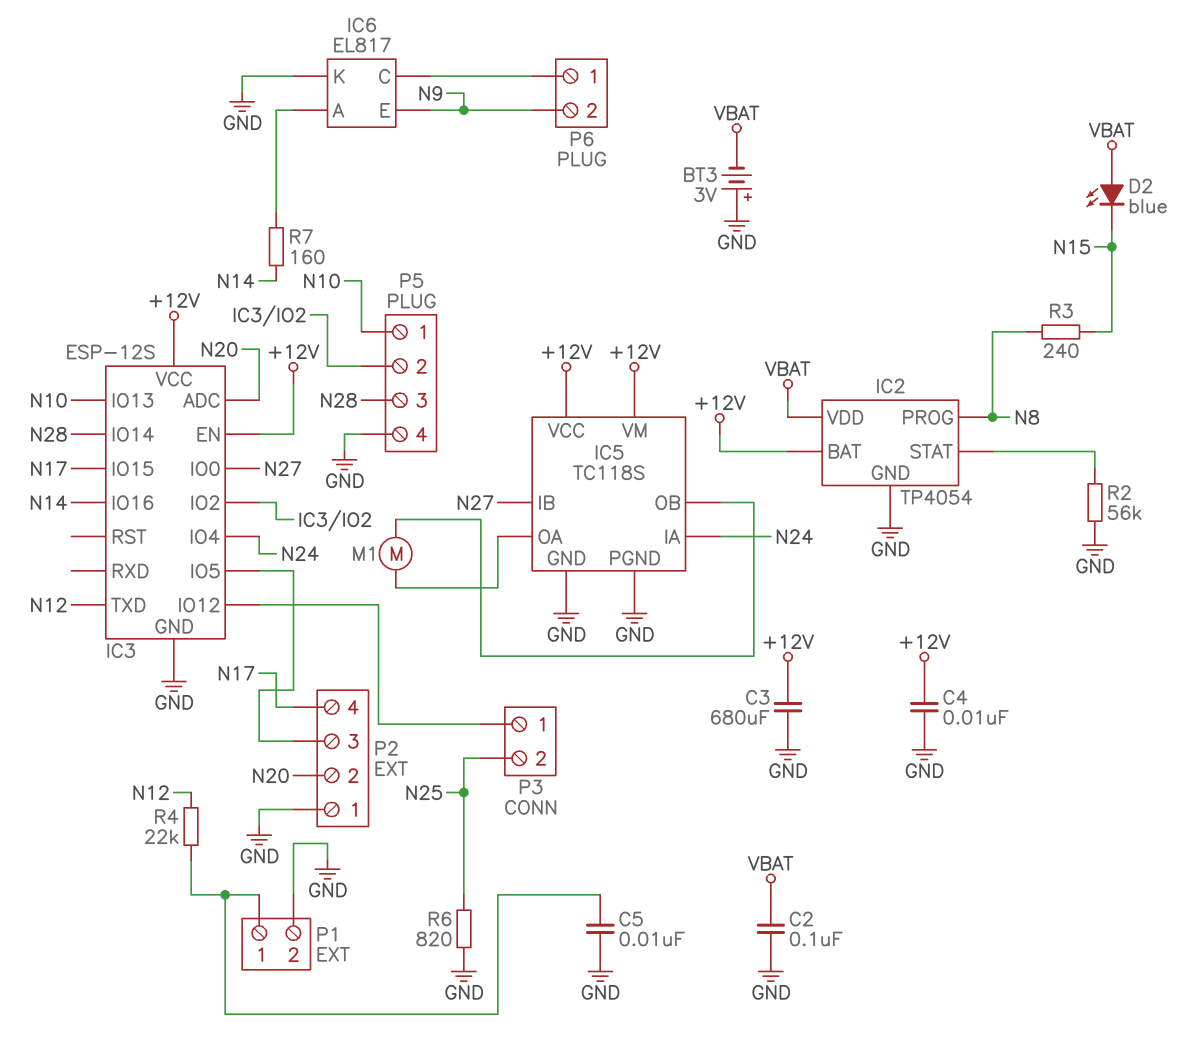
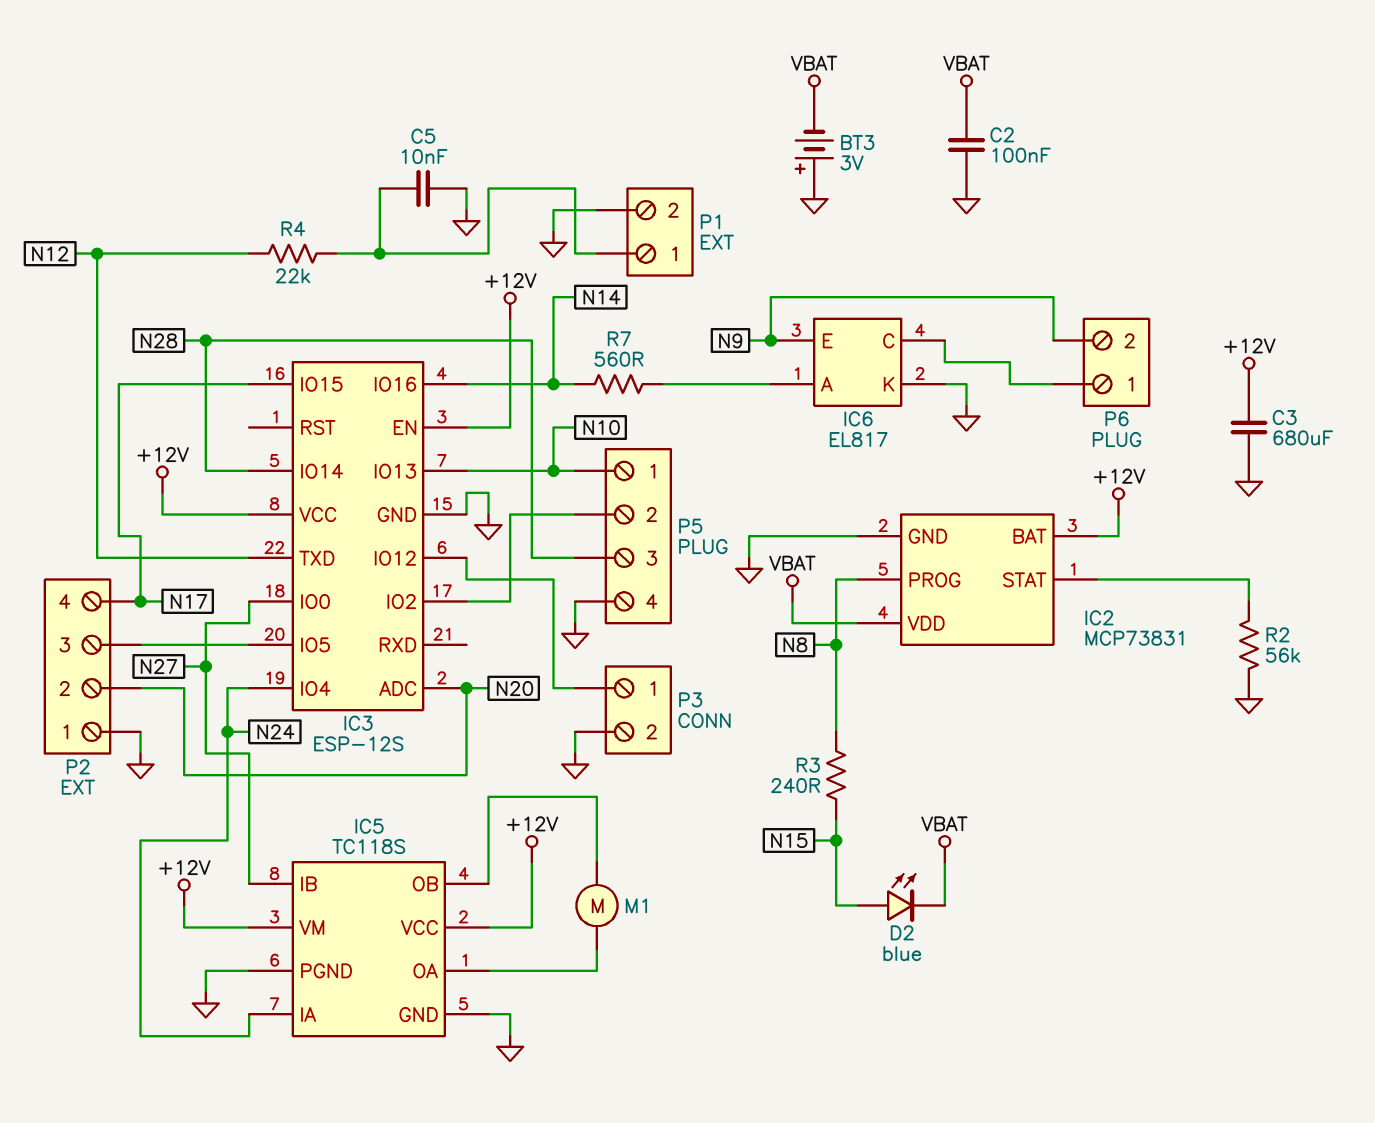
C4: 10nF (+12V, GND) -> none
D2: LED blue (A VBAT, K N15) -> LED blue (A N15, K VBAT)
IC2: TP4054 -> MCP73831
P3 pin 2: N25 -> GND
R6: 820 (GND, N25) -> none
R7: 160 (IC6/A, N14) -> 560 (IC6/A, N14)

